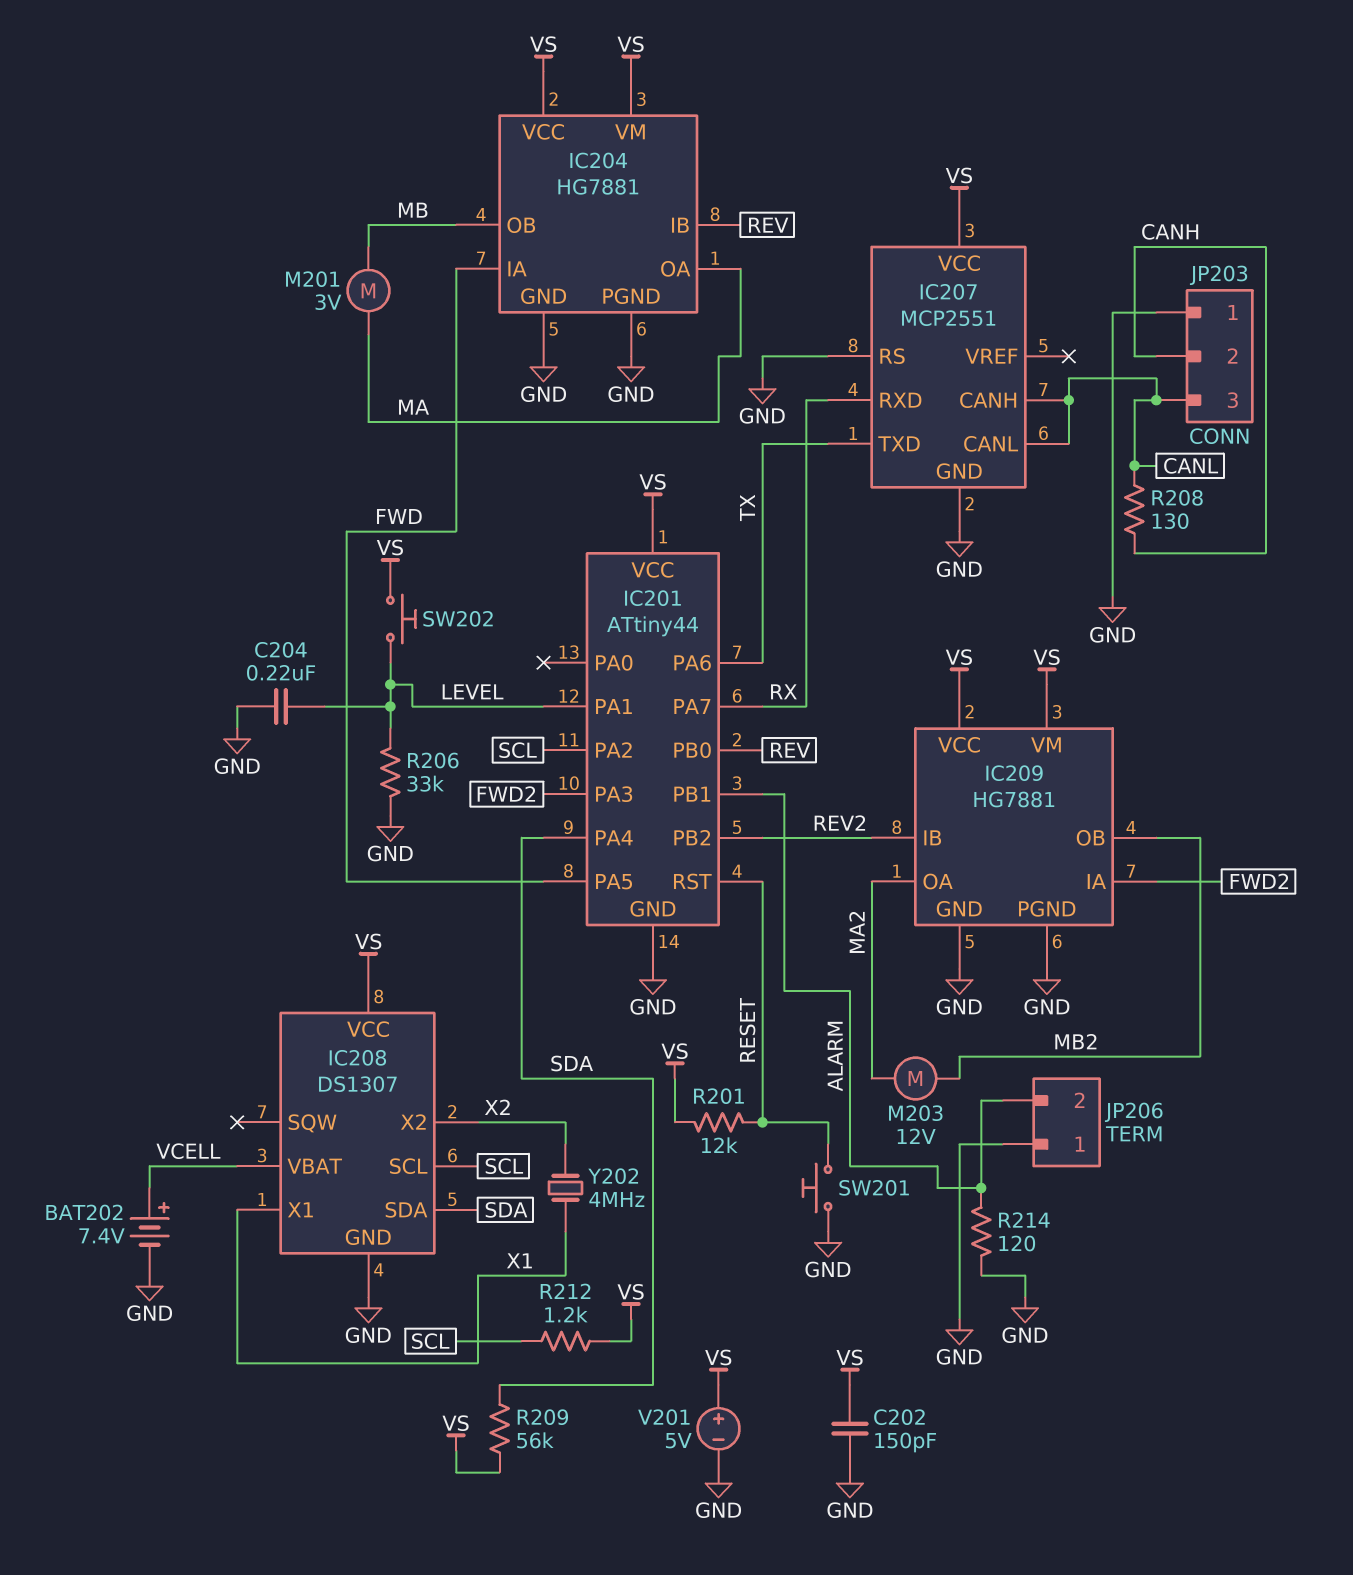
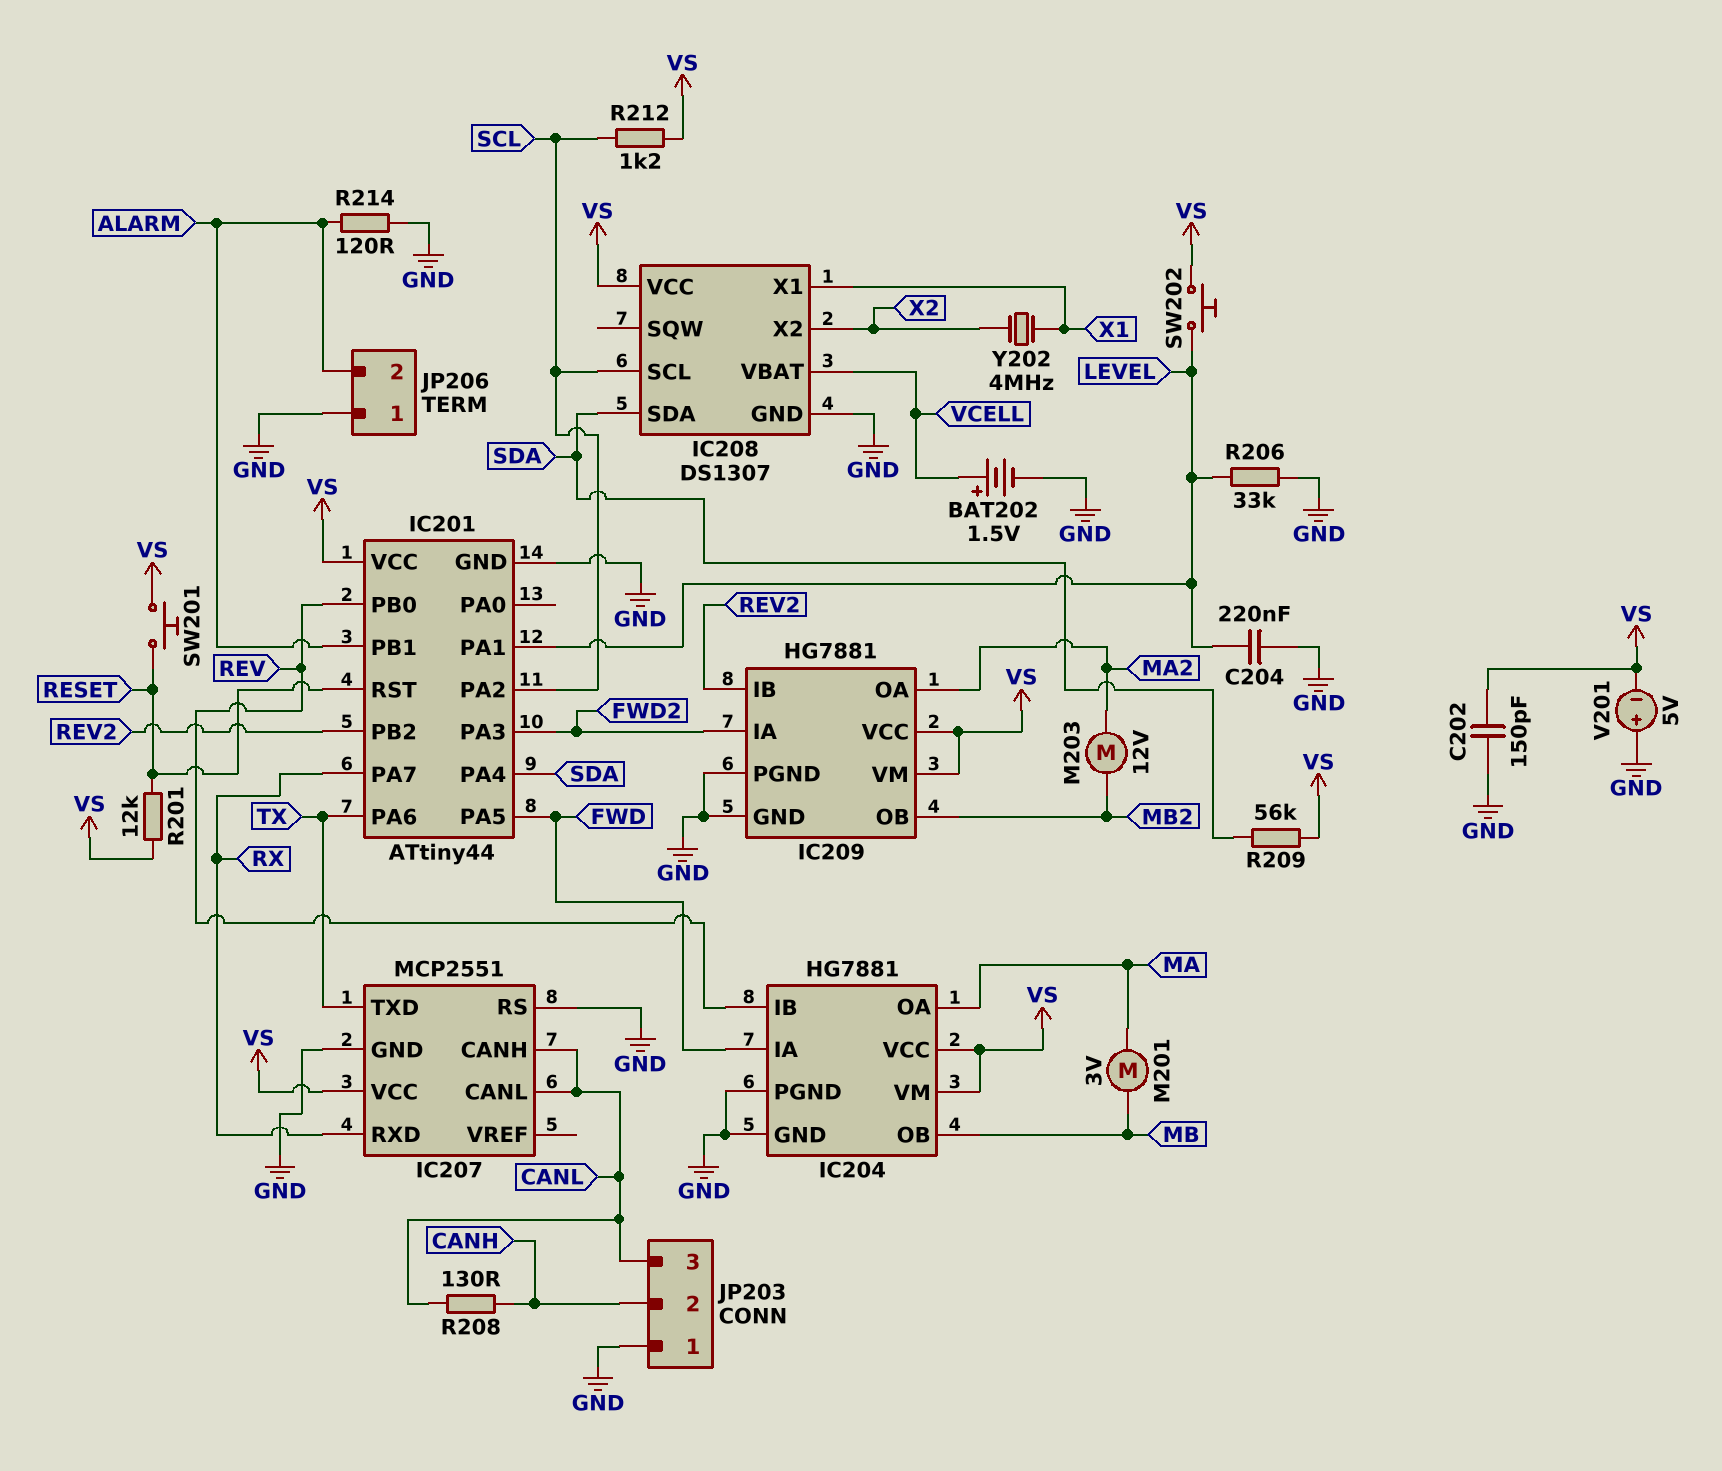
BAT202: 7.4V (plus VCELL, minus GND) -> 1.5V (plus VCELL, minus GND)
SW201: button (GND, RESET) -> button (RESET, VS)
V201: 5V (plus VS, minus GND) -> 5V (plus GND, minus VS)

